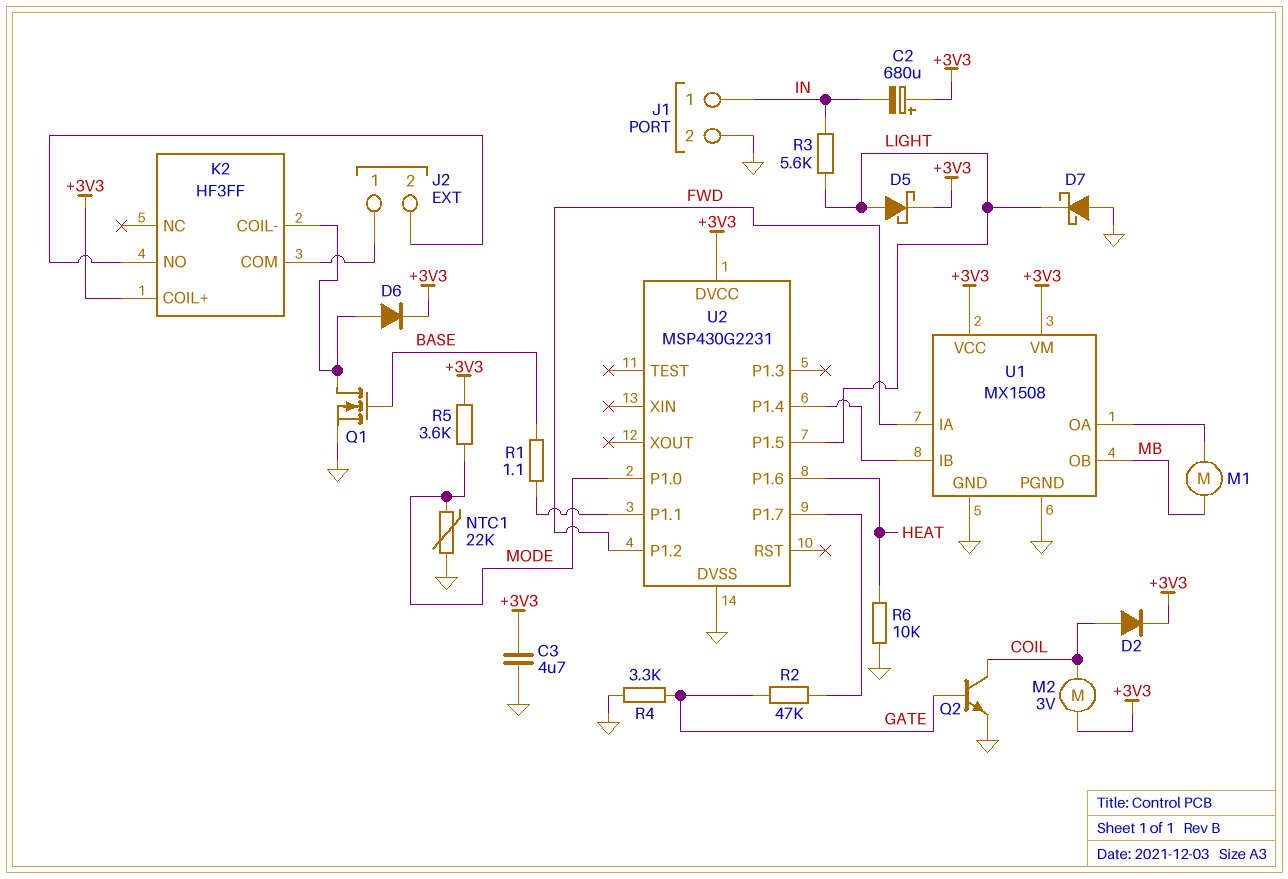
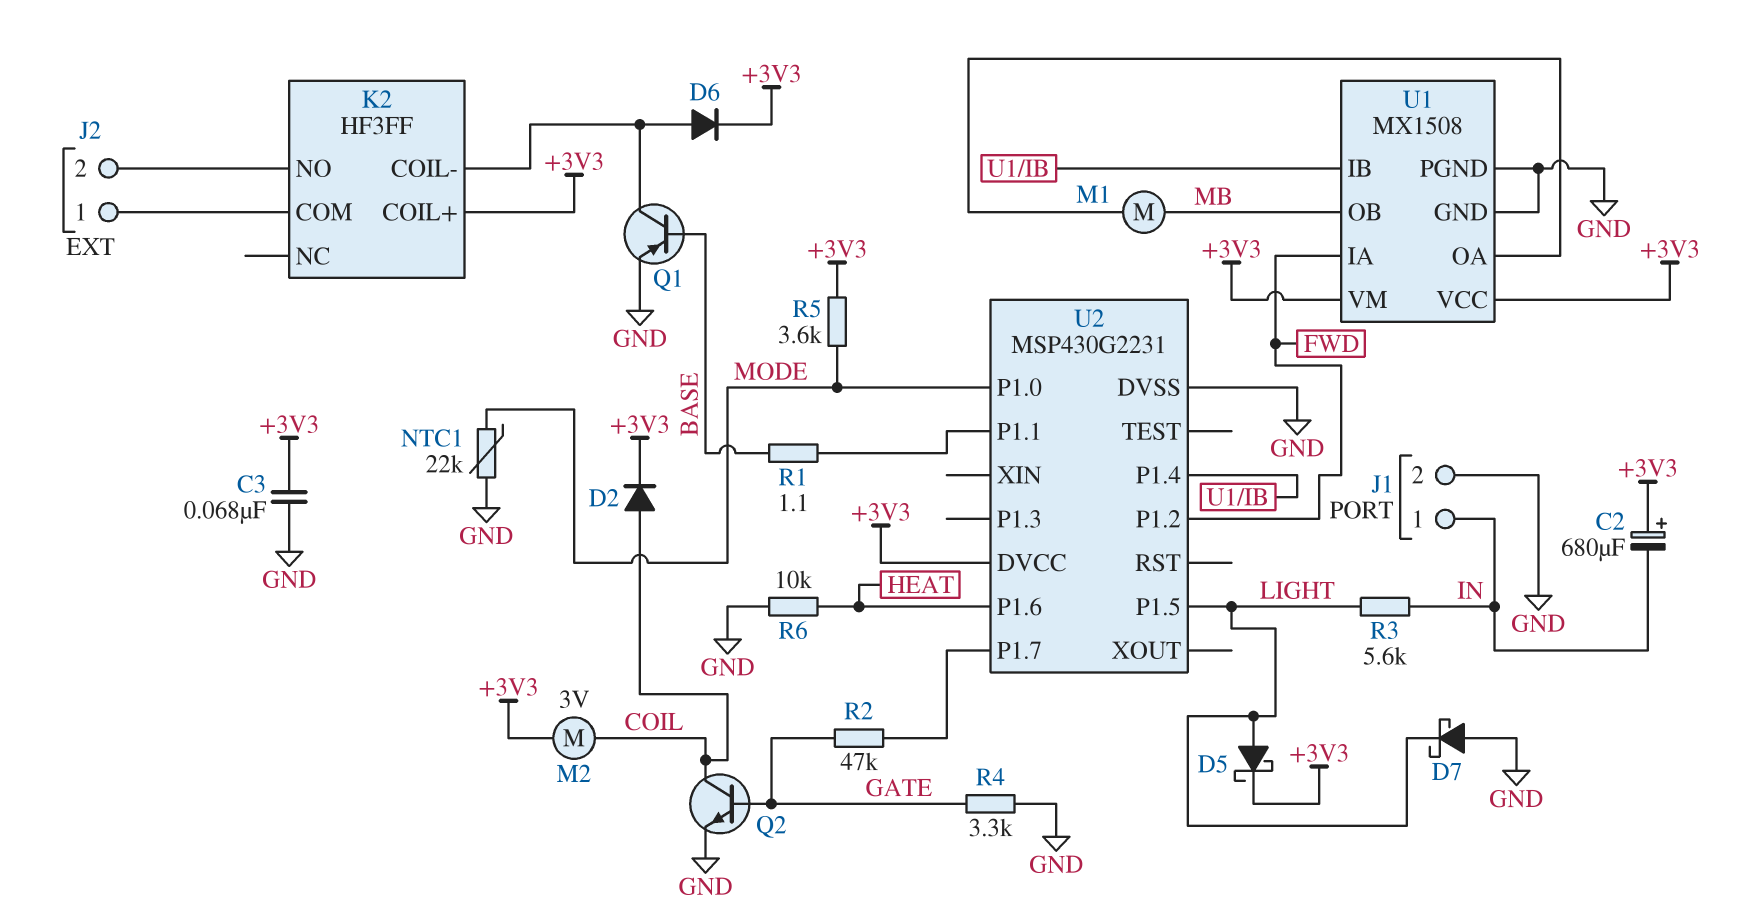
C3: 4.7uF (+3V3, GND) -> 68nF (+3V3, GND)
Q1: NMOS (G BASE, D K2/COIL-, S GND) -> PNP (B BASE, C K2/COIL-, E GND)

